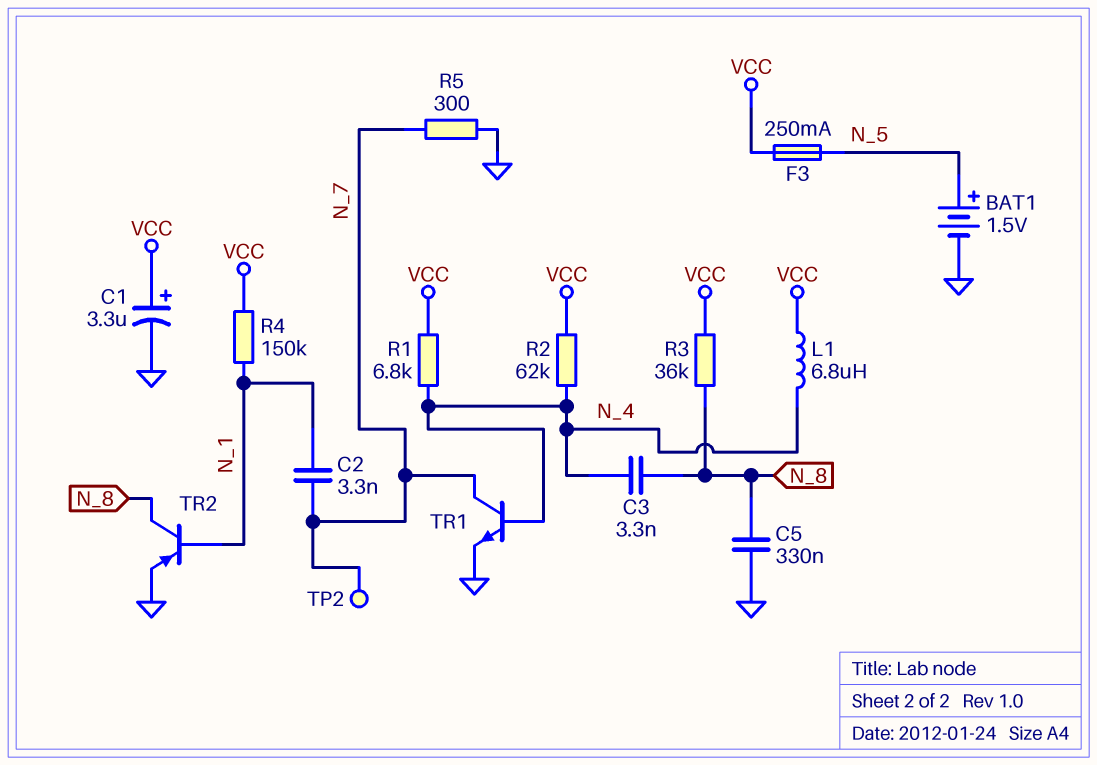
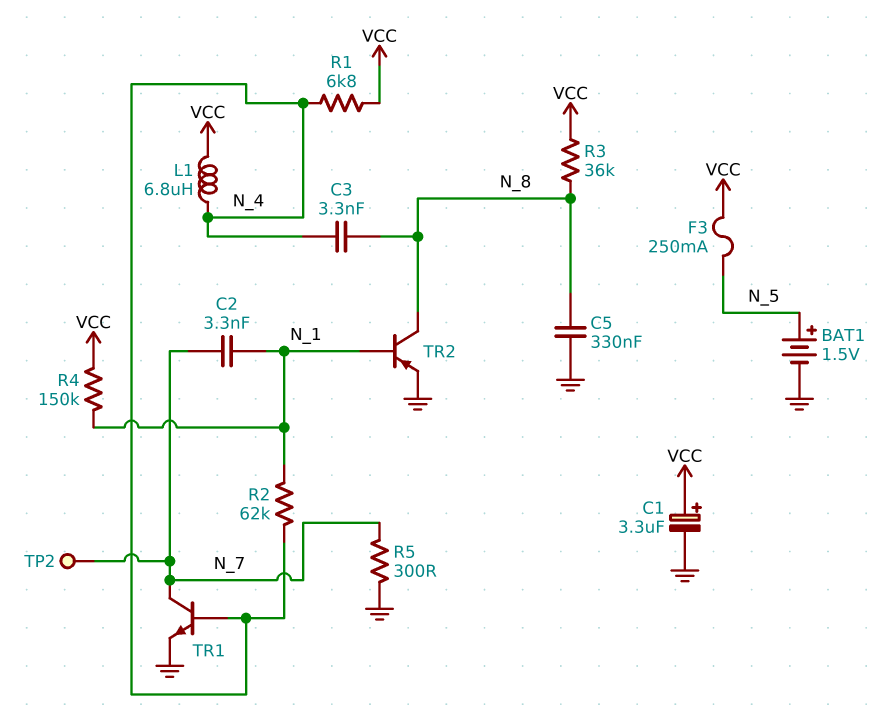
R2: 62k (N_4, VCC) -> 62k (N_1, N_4)

